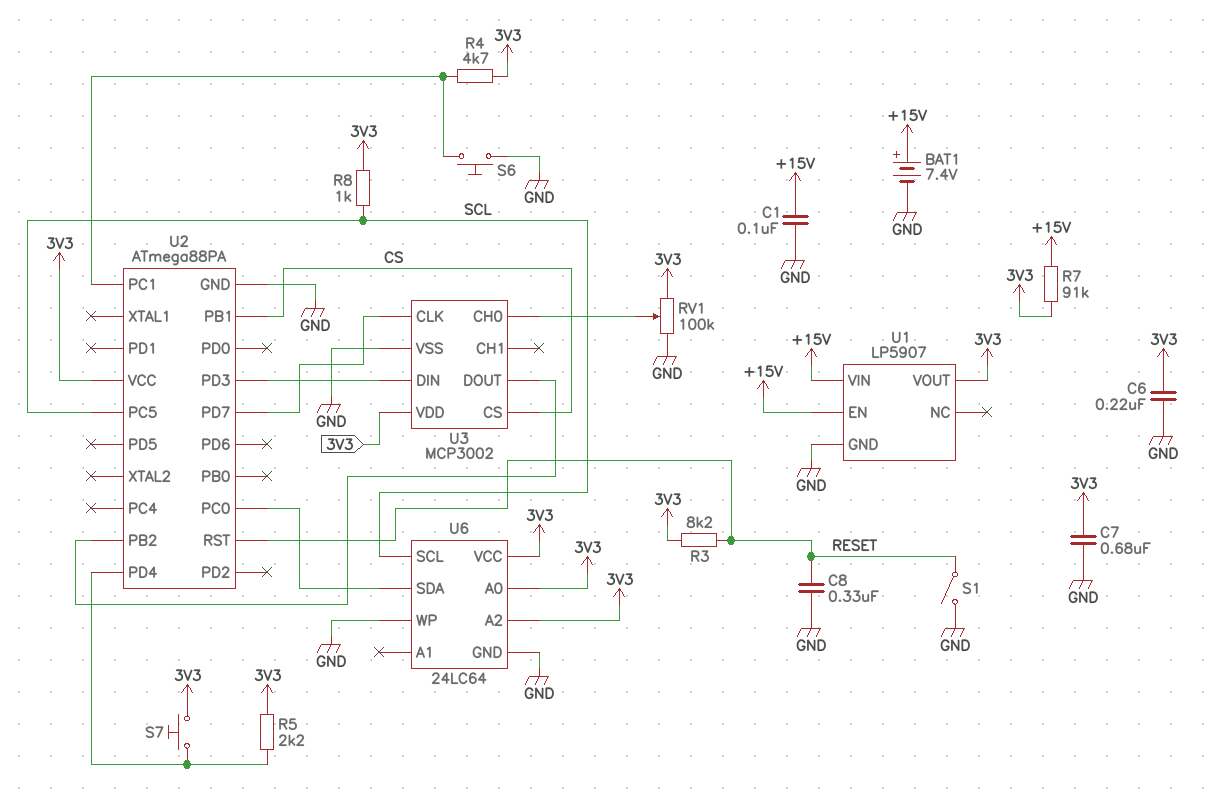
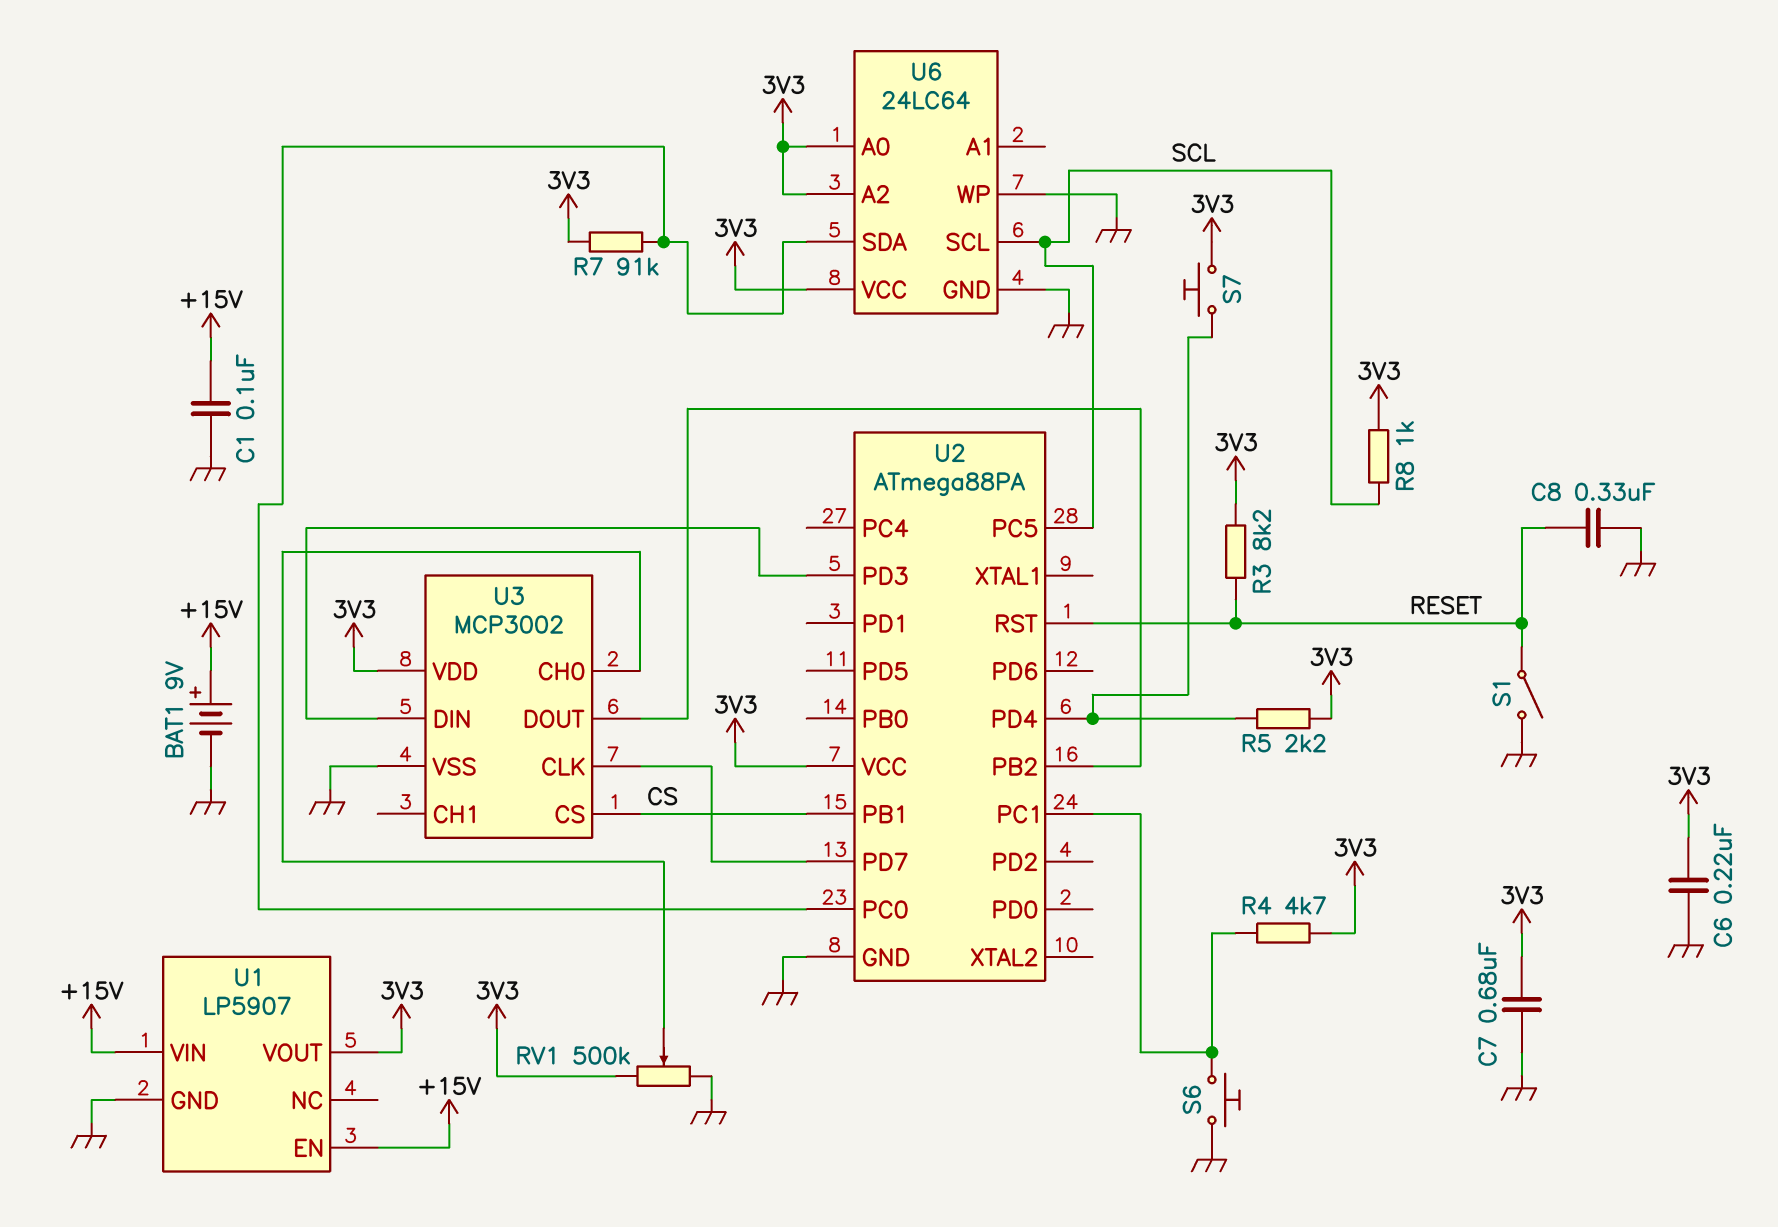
BAT1: 7.4V (plus +15V, minus GND) -> 9V (plus +15V, minus GND)
R7: 91k (+15V, 3V3) -> 91k (3V3, U2/PC0)
RV1: 100k (3V3, GND, wiper U3/CH0) -> 500k (3V3, GND, wiper U3/CH0)

